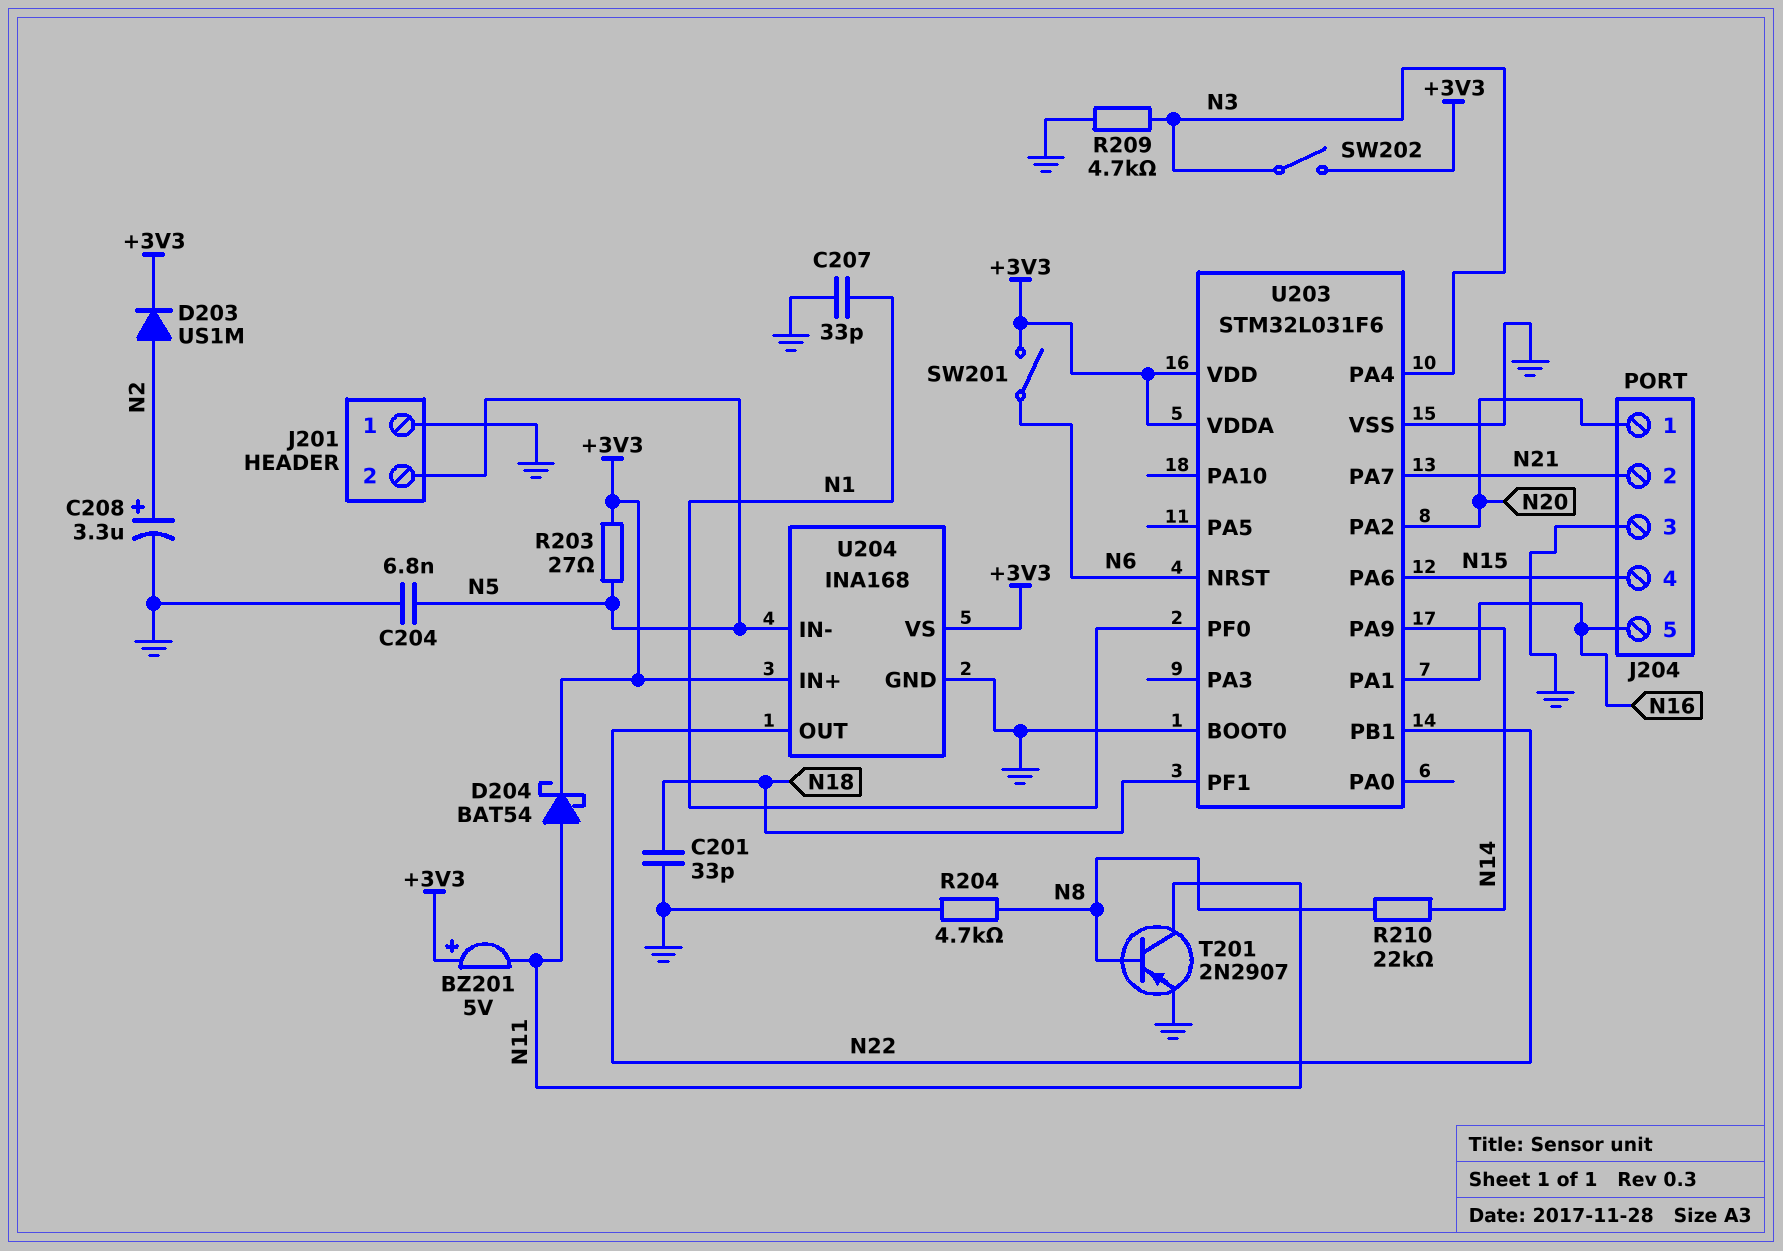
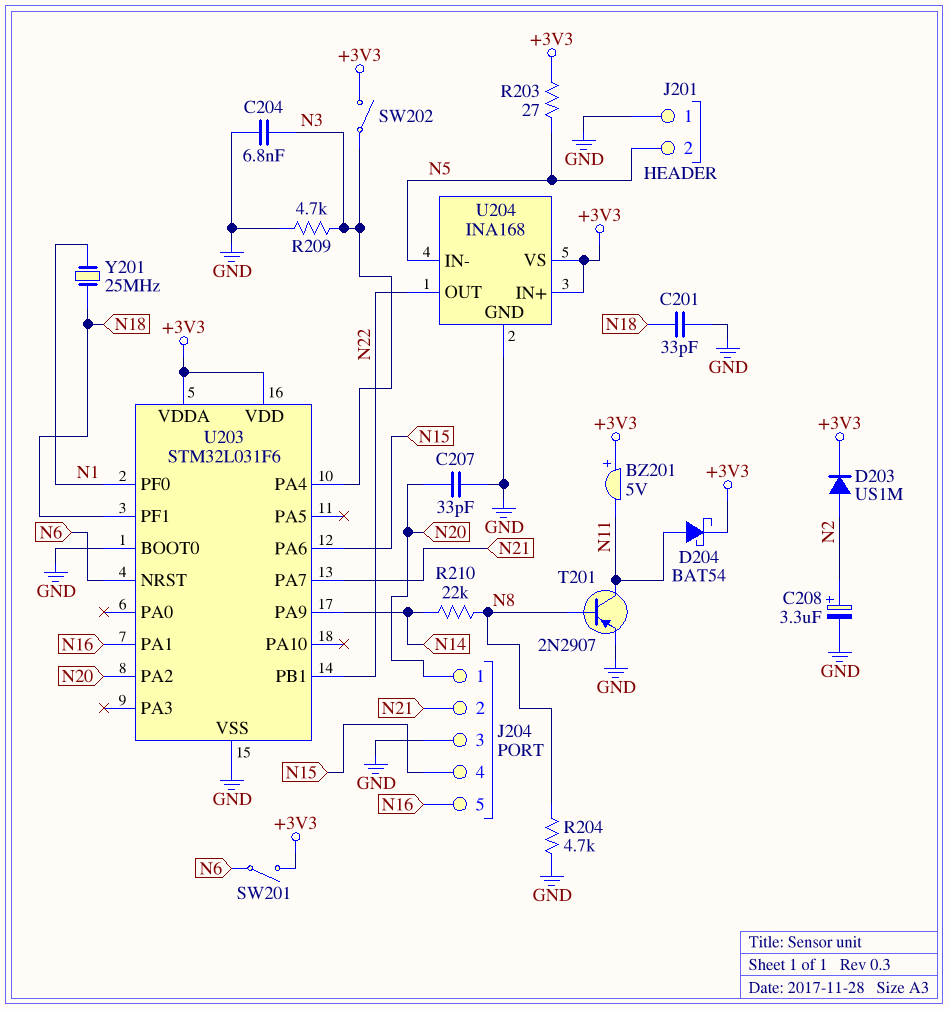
C204: 6.8nF (GND, N5) -> 6.8nF (GND, N3)
C207: 33pF (GND, N1) -> 33pF (GND, N20)
Y201: none -> 25MHz (N1, N18)

